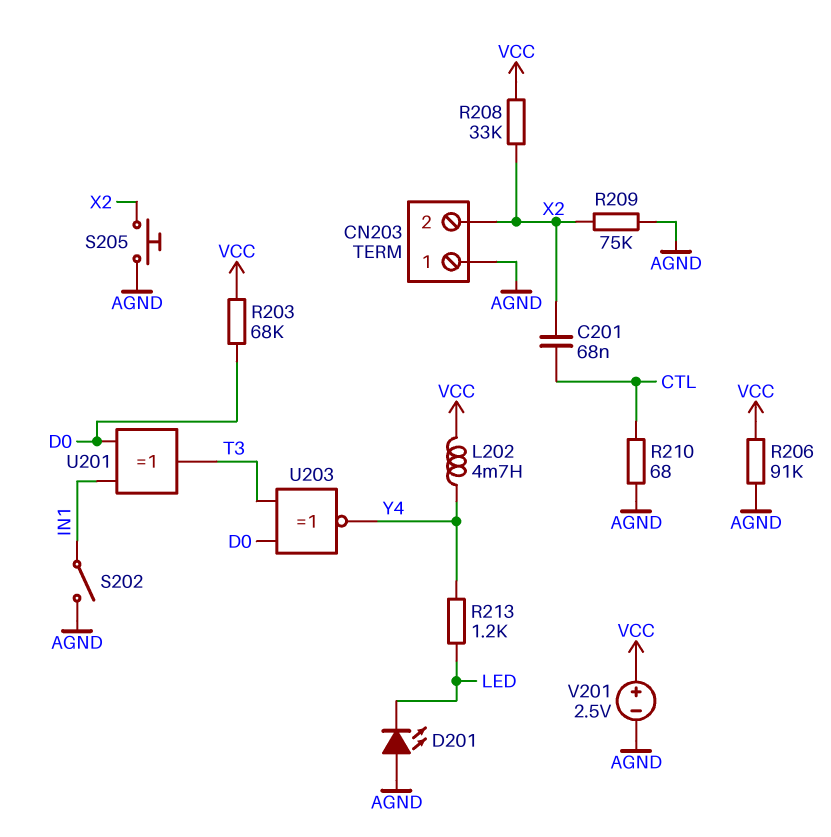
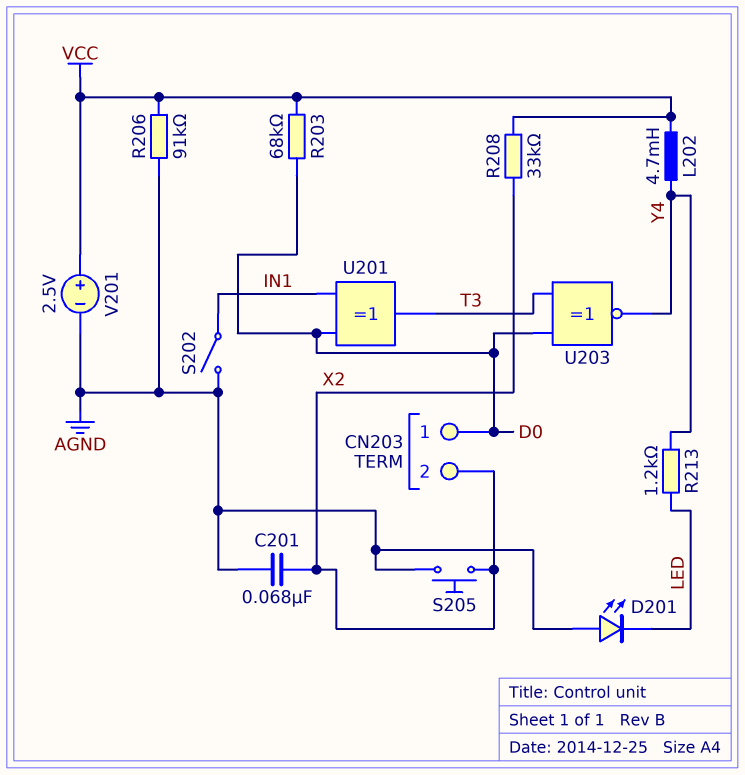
C201: 68nF (CTL, X2) -> 68nF (AGND, X2)
CN203 pin 1: AGND -> D0
R209: 75k (AGND, X2) -> none
R210: 68 (AGND, CTL) -> none

